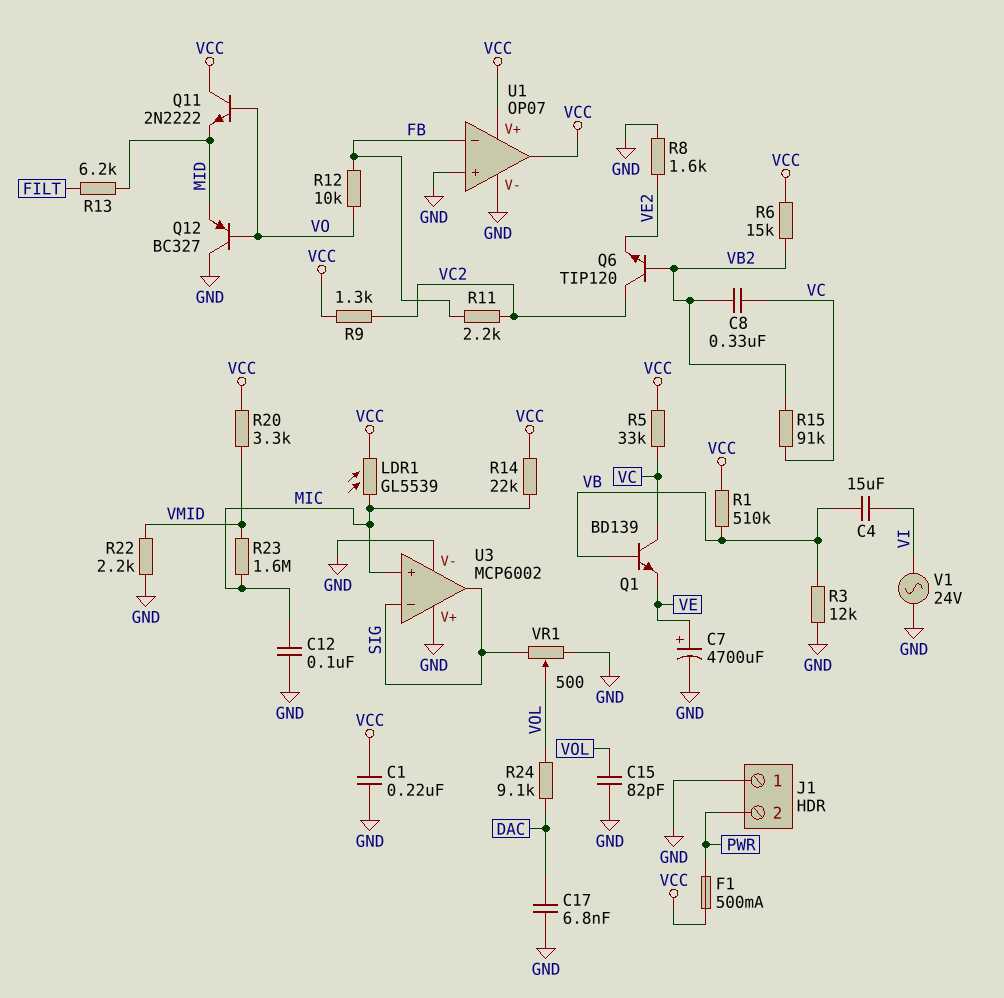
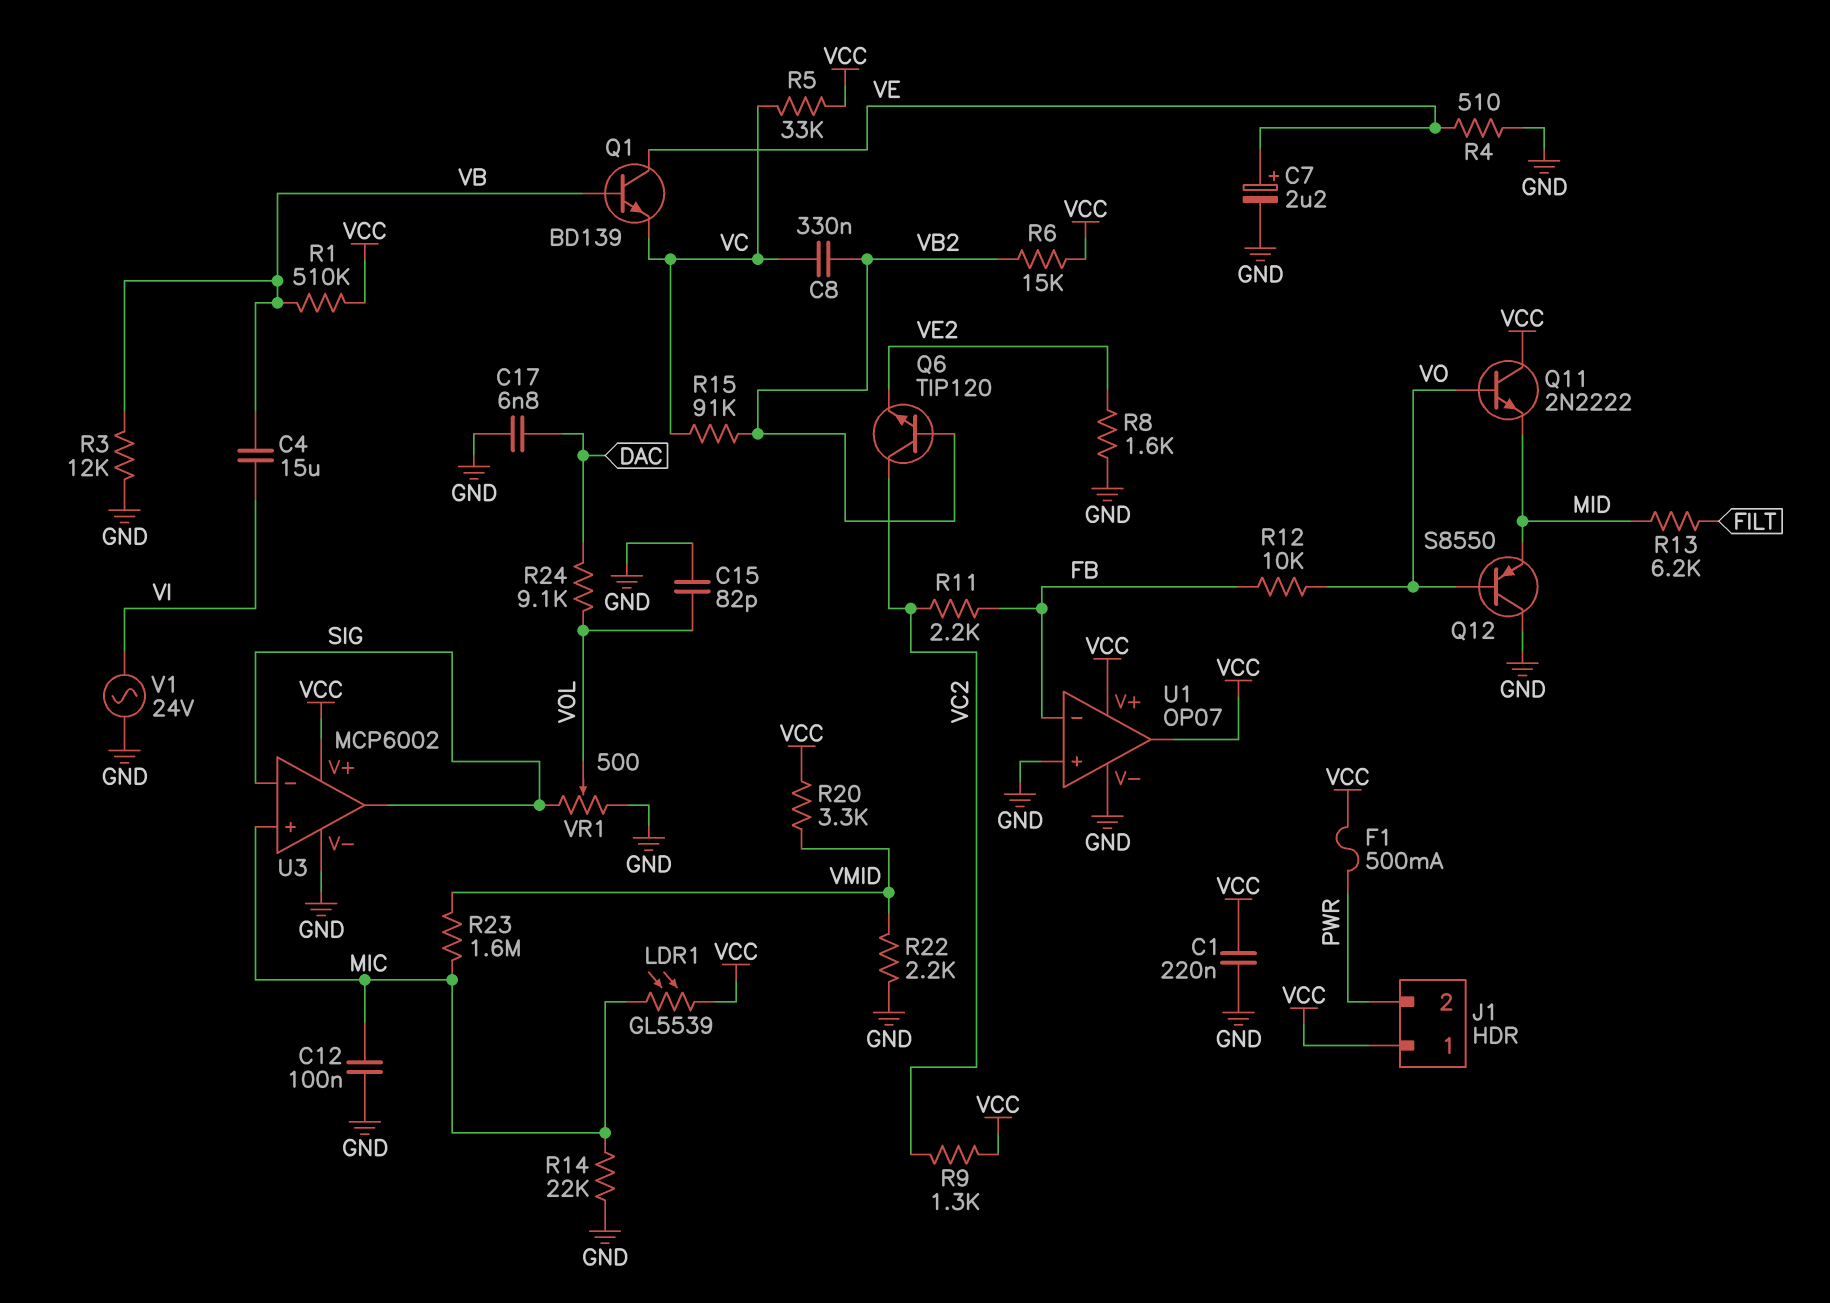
C7: 4700uF (plus VE, minus GND) -> 2.2uF (plus VE, minus GND)
J1 pin 1: GND -> VCC
Q1: NPN BD139 (B VB, C VC, E VE) -> NPN BD139 (B VB, C VE, E VC)
Q12: PNP BC327 (B VO, C GND, E MID) -> PNP S8550 (B VO, C GND, E MID)
R4: none -> 510 (GND, VE)
R14: 22k (MIC, VCC) -> 22k (GND, MIC)
U3 pin V+: GND -> VCC

